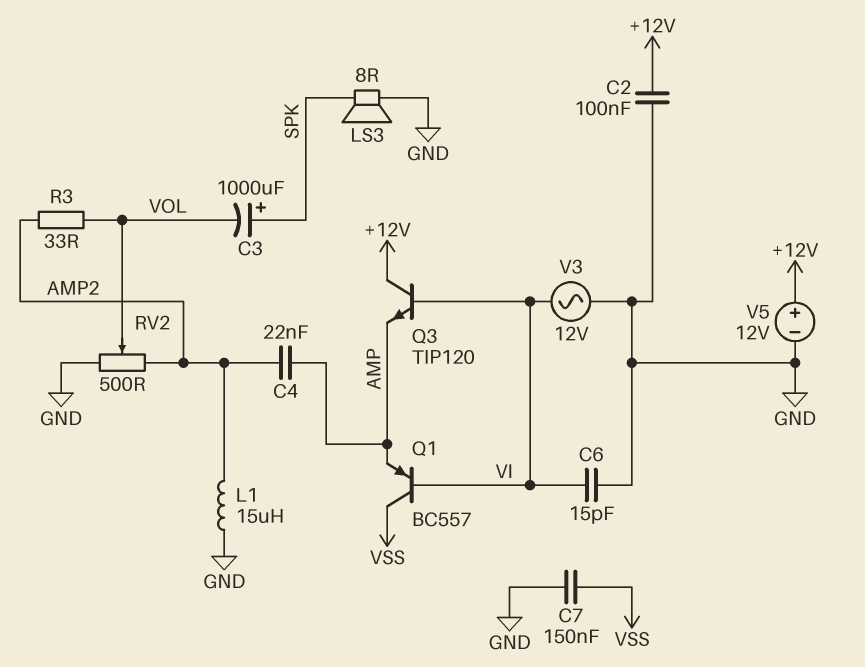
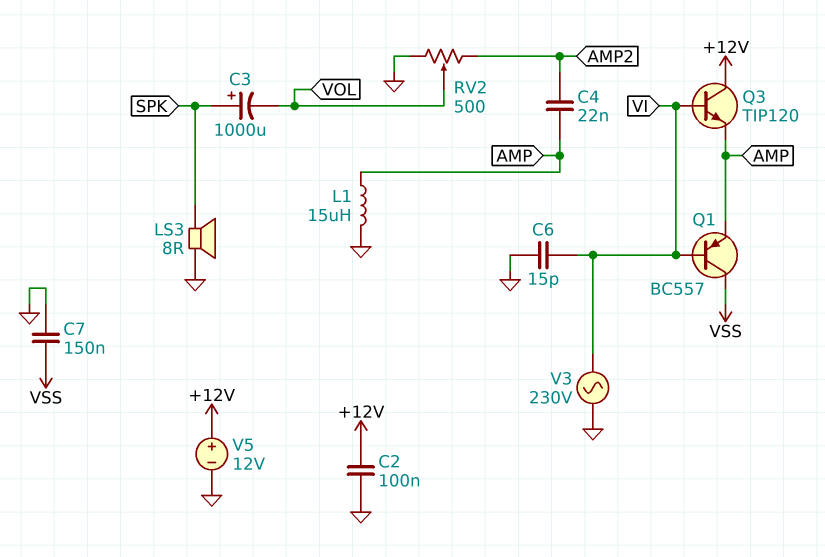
L1: 15uH (AMP2, GND) -> 15uH (AMP, GND)
R3: 33 (AMP2, VOL) -> none
V3: AC 12V (GND, VI) -> AC 230V (GND, VI)

